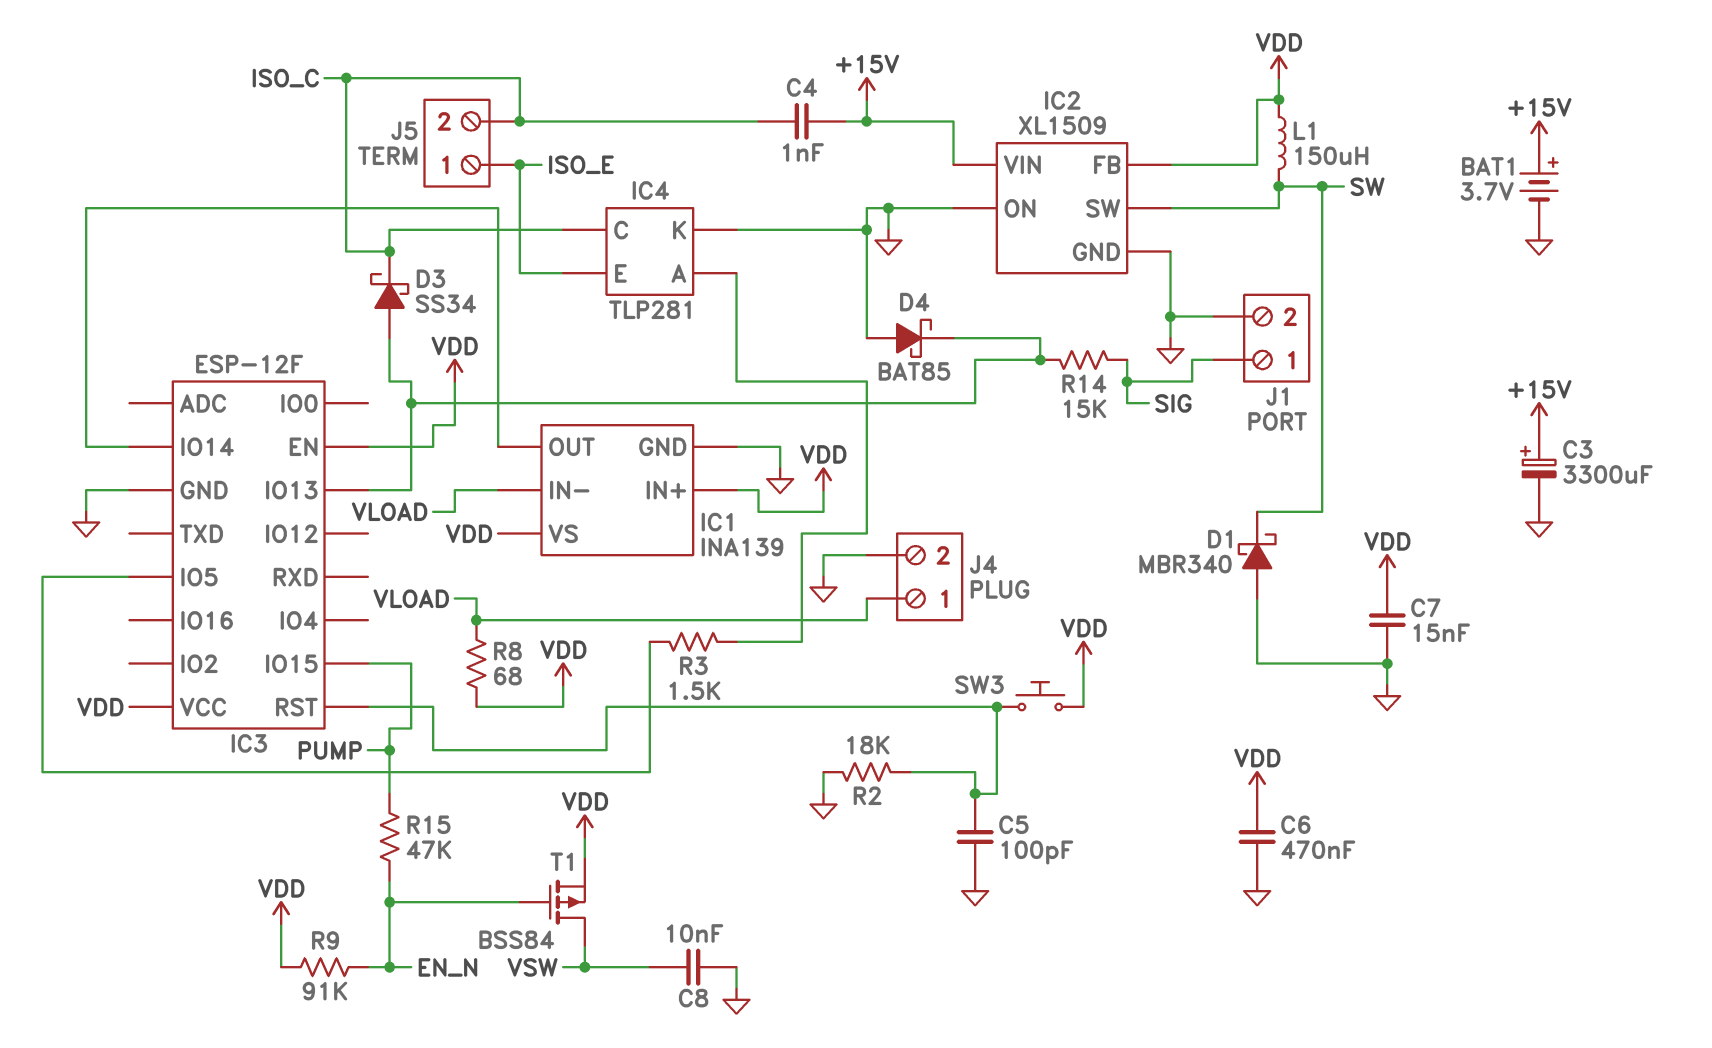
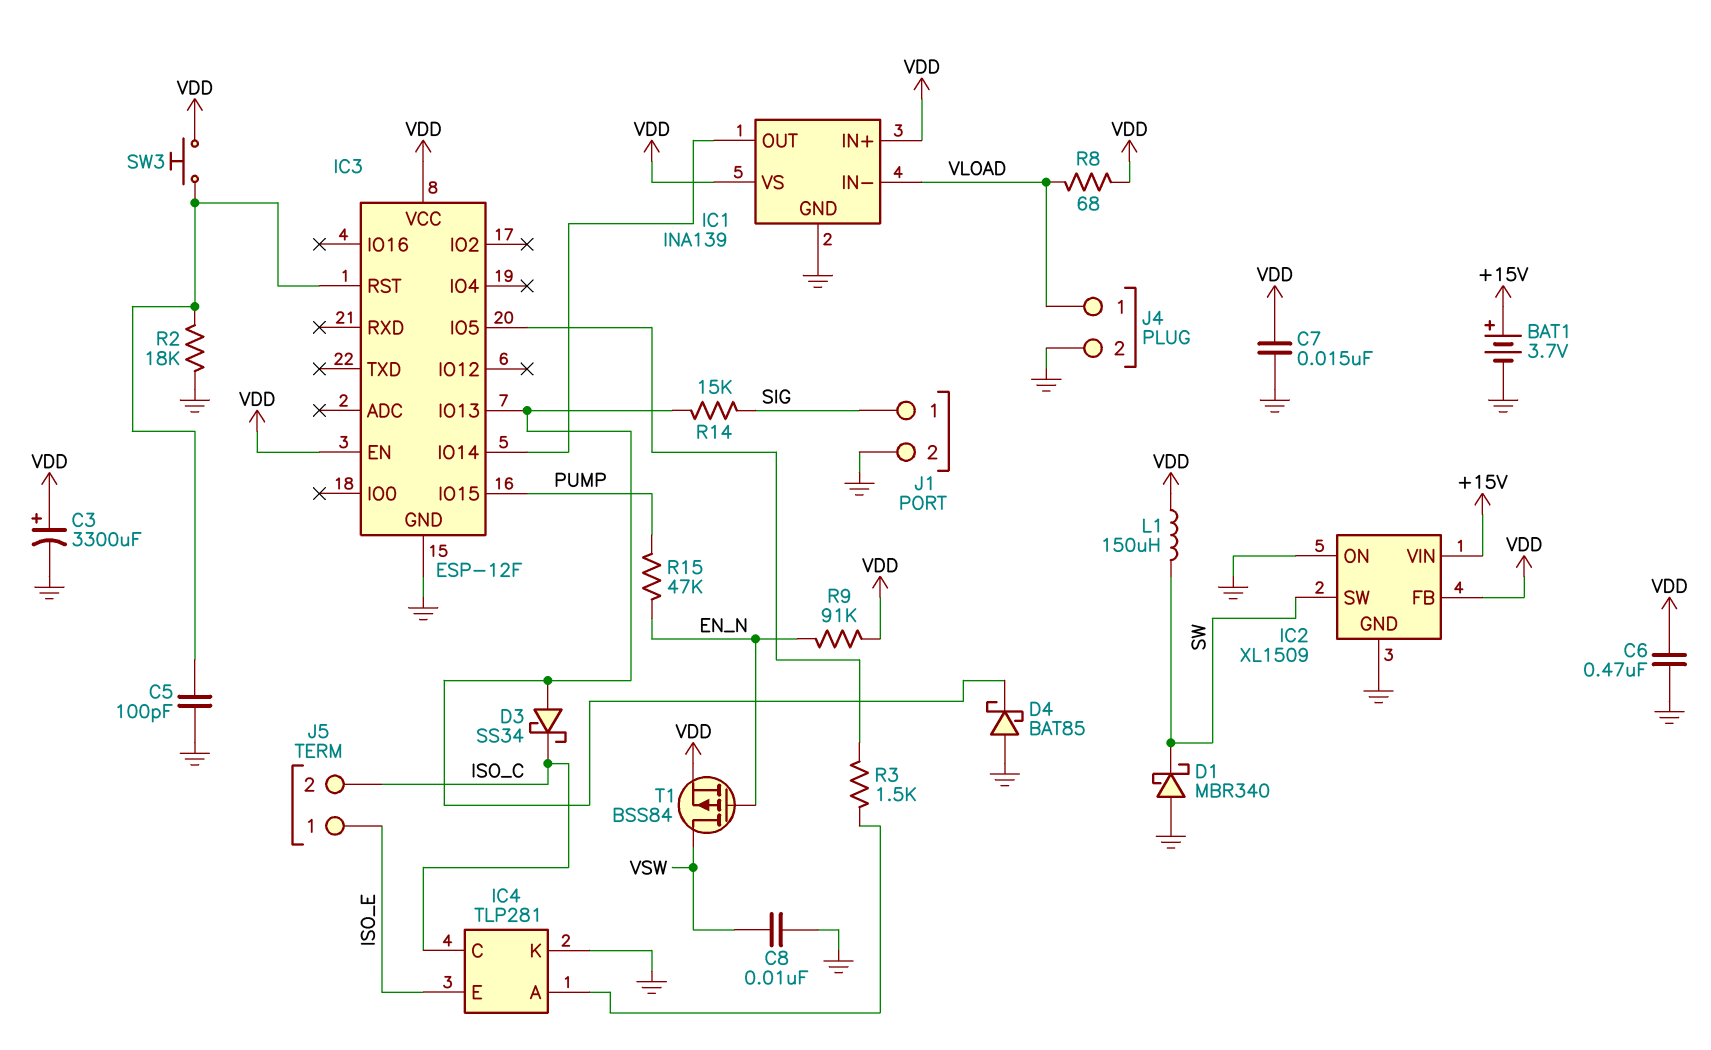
C3: 3300uF (plus +15V, minus GND) -> 3300uF (plus VDD, minus GND)
C4: 1nF (+15V, ISO_C) -> none

